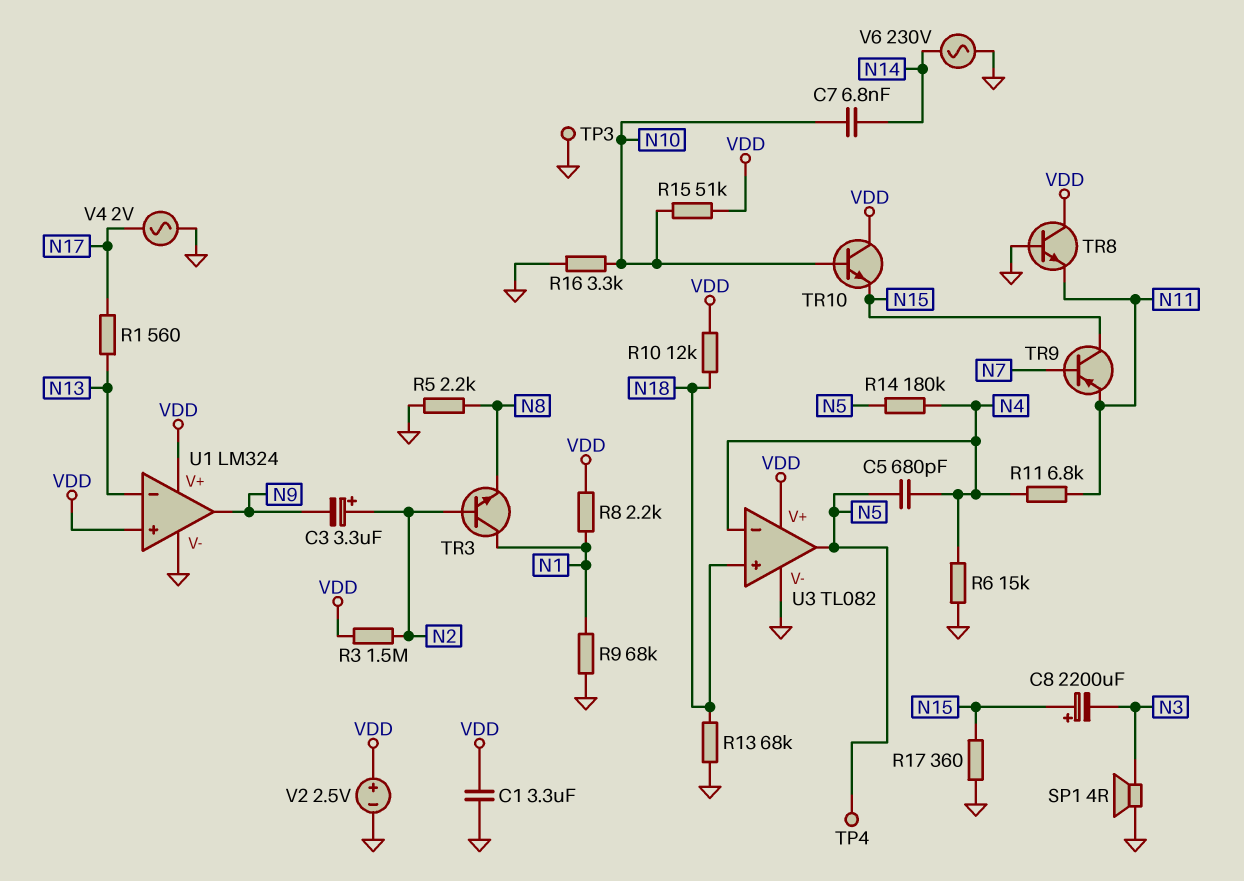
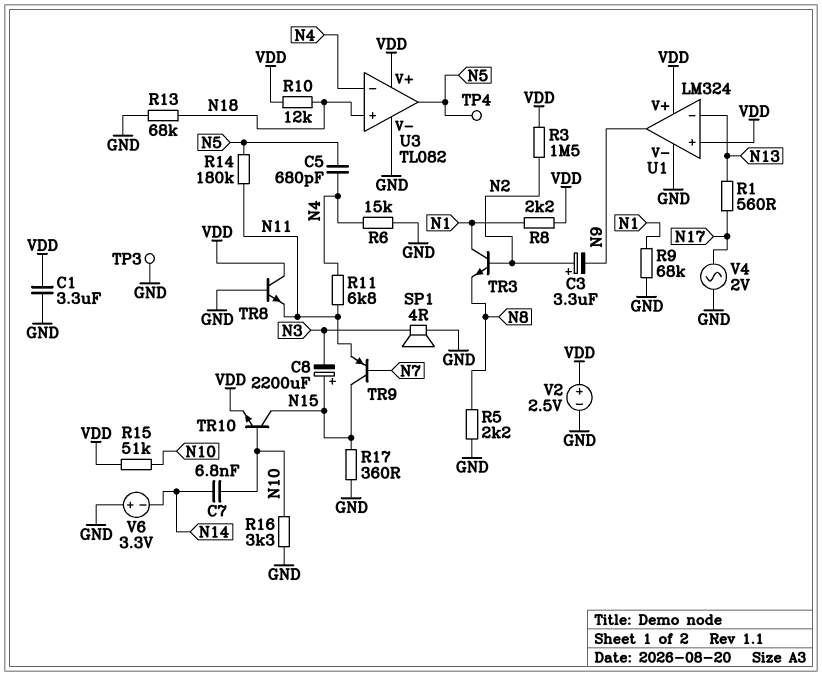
R14: 180k (N4, N5) -> 180k (N5, N11)
TR10: NPN (B N10, C VDD, E N15) -> NPN (B N10, C N15, E VDD)
V6: AC 230V (GND, N14) -> 3.3V (plus GND, minus N14)

